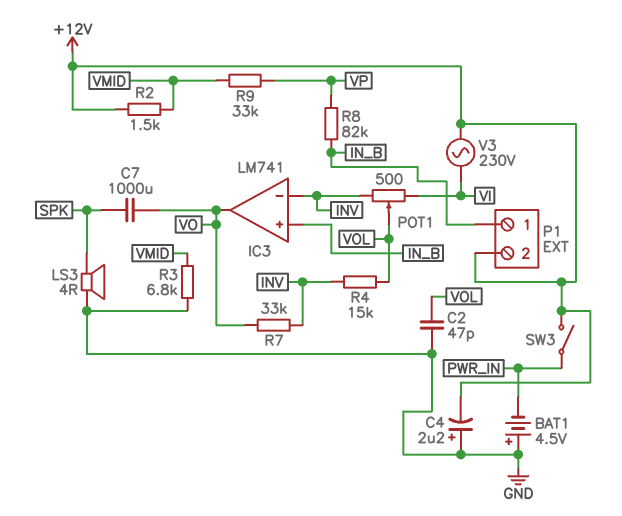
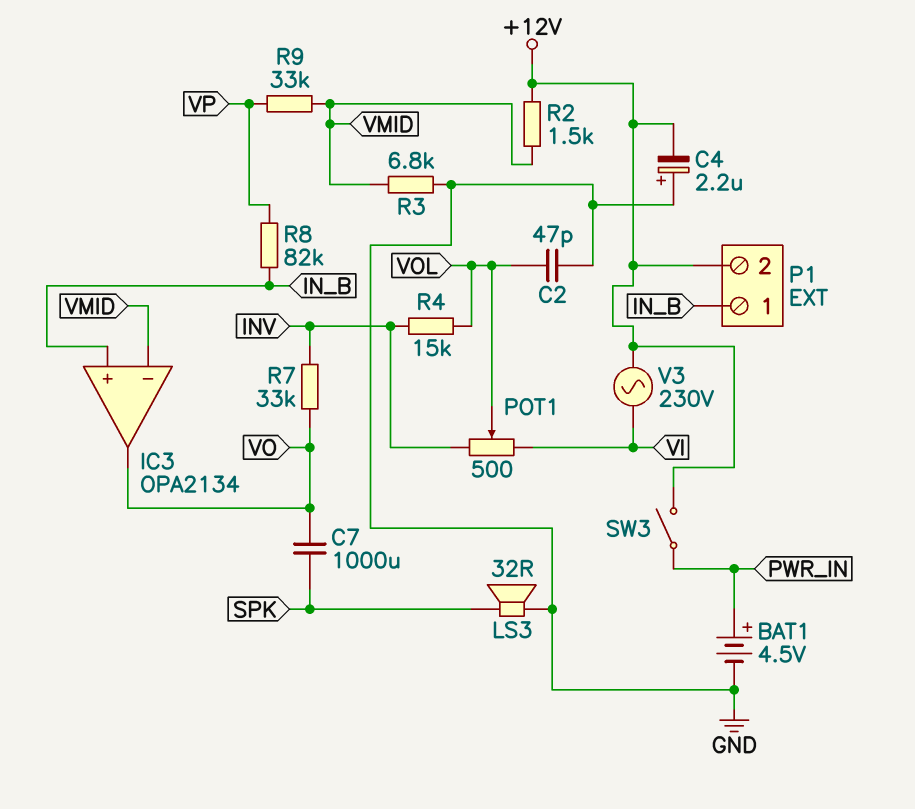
BAT1: 4.5V (plus GND, minus PWR_IN) -> 4.5V (plus PWR_IN, minus GND)
IC3: LM741 -> OPA2134
IC3 pin in-: INV -> VMID
LS3: speaker 4R (GND, SPK) -> speaker 32R (GND, SPK)

